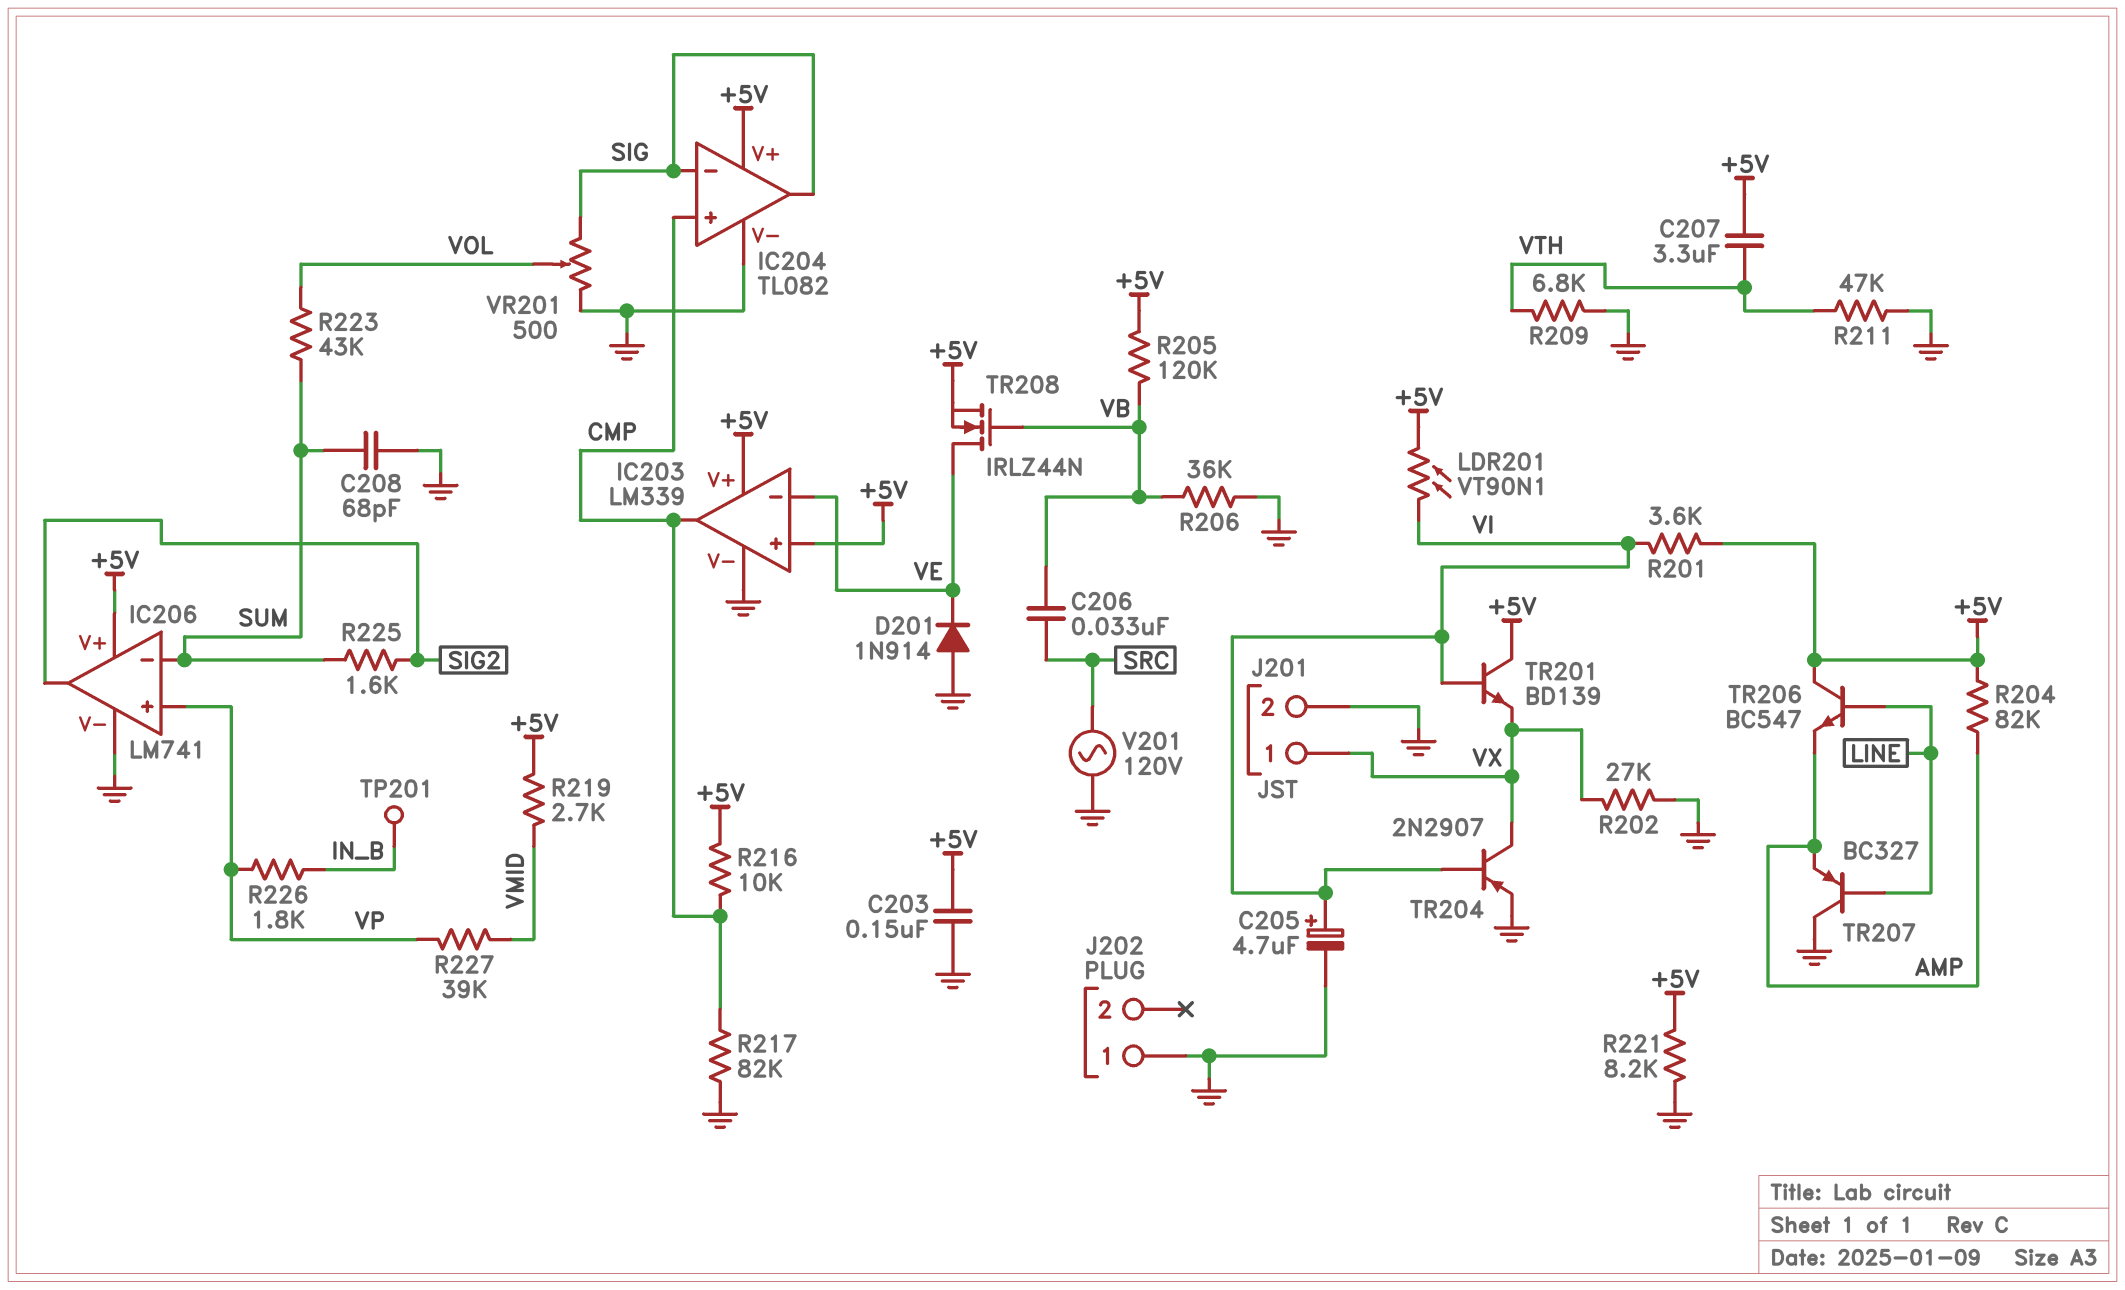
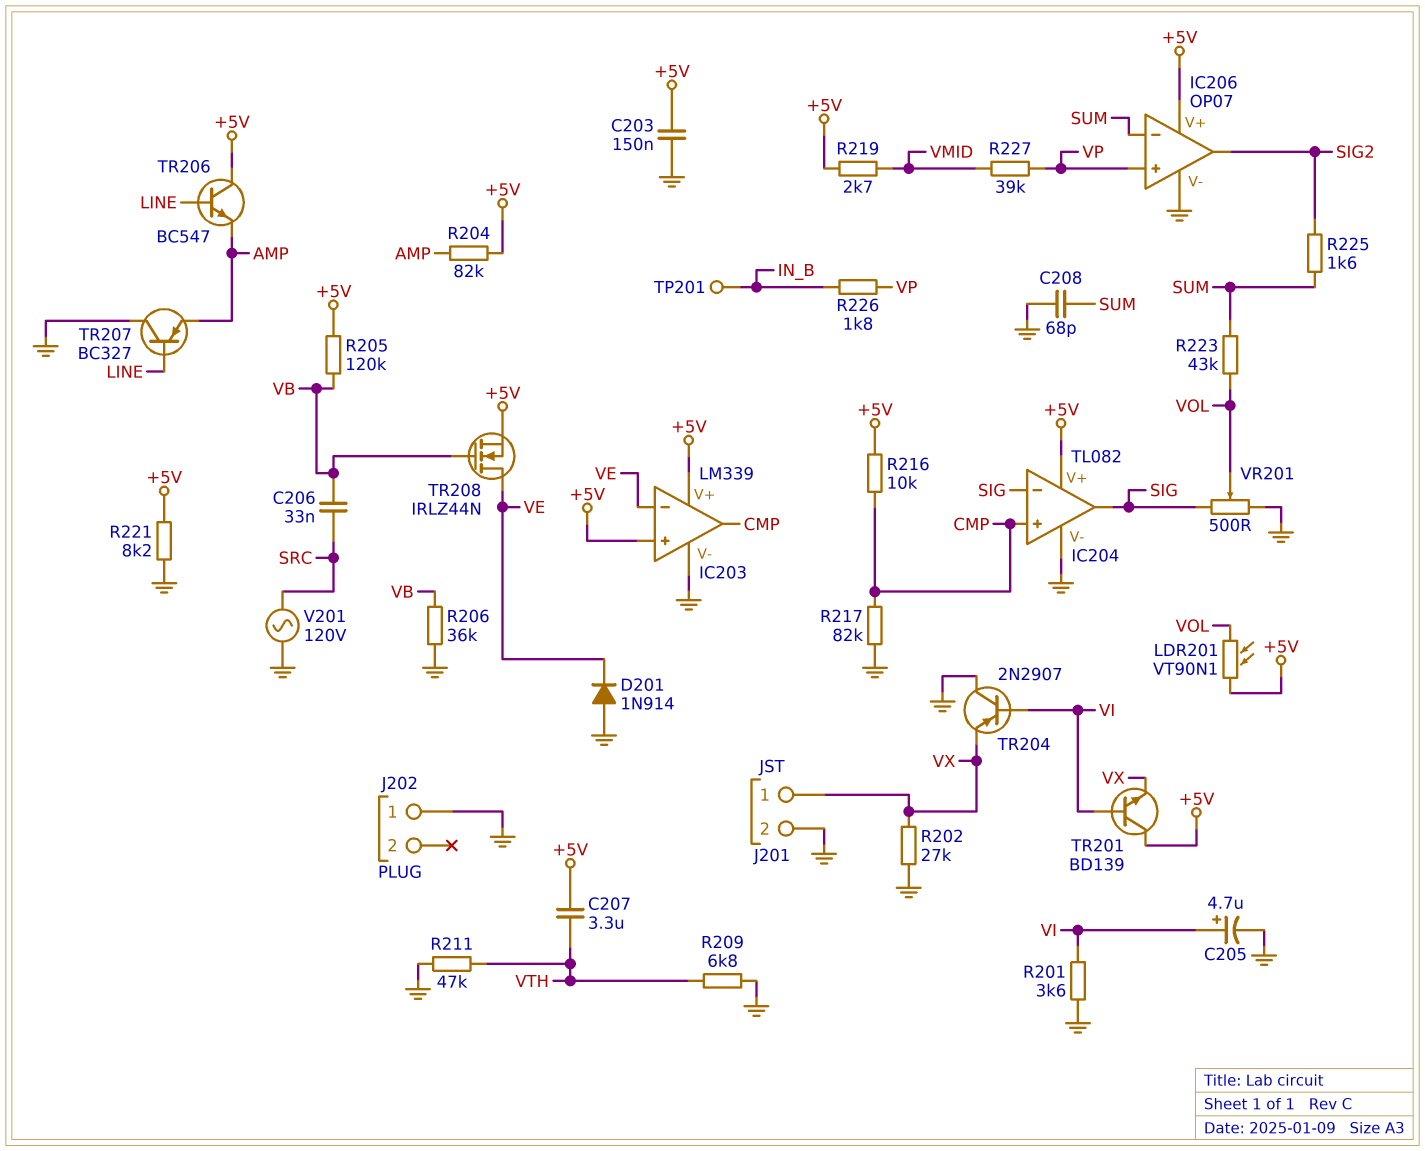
IC206: LM741 -> OP07
LDR201: VT90N1 (+5V, VI) -> VT90N1 (+5V, VOL)
R201: 3.6k (+5V, VI) -> 3.6k (GND, VI)
TR204: PNP 2N2907 (B VI, C VX, E GND) -> PNP 2N2907 (B VI, C GND, E VX)

